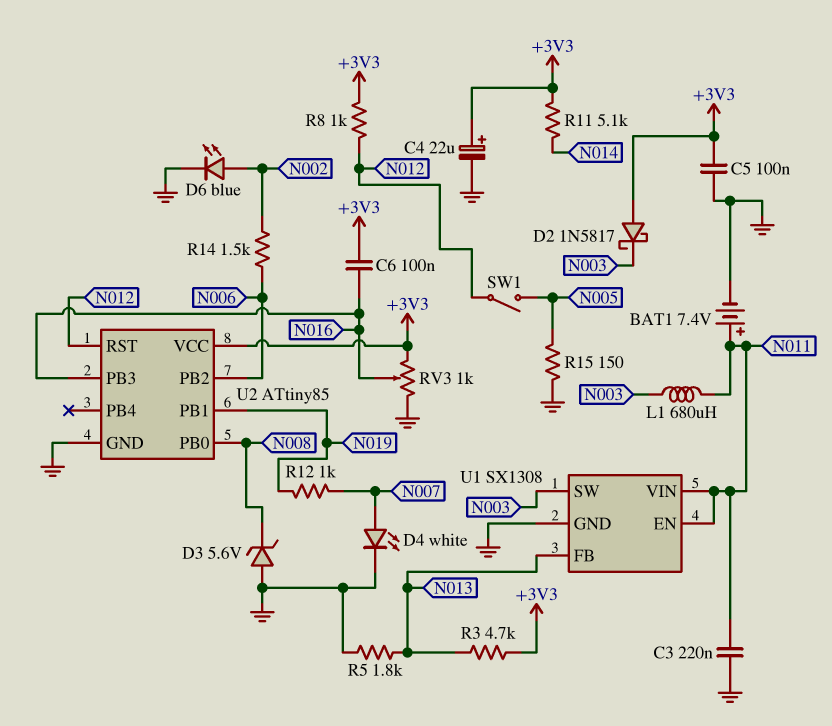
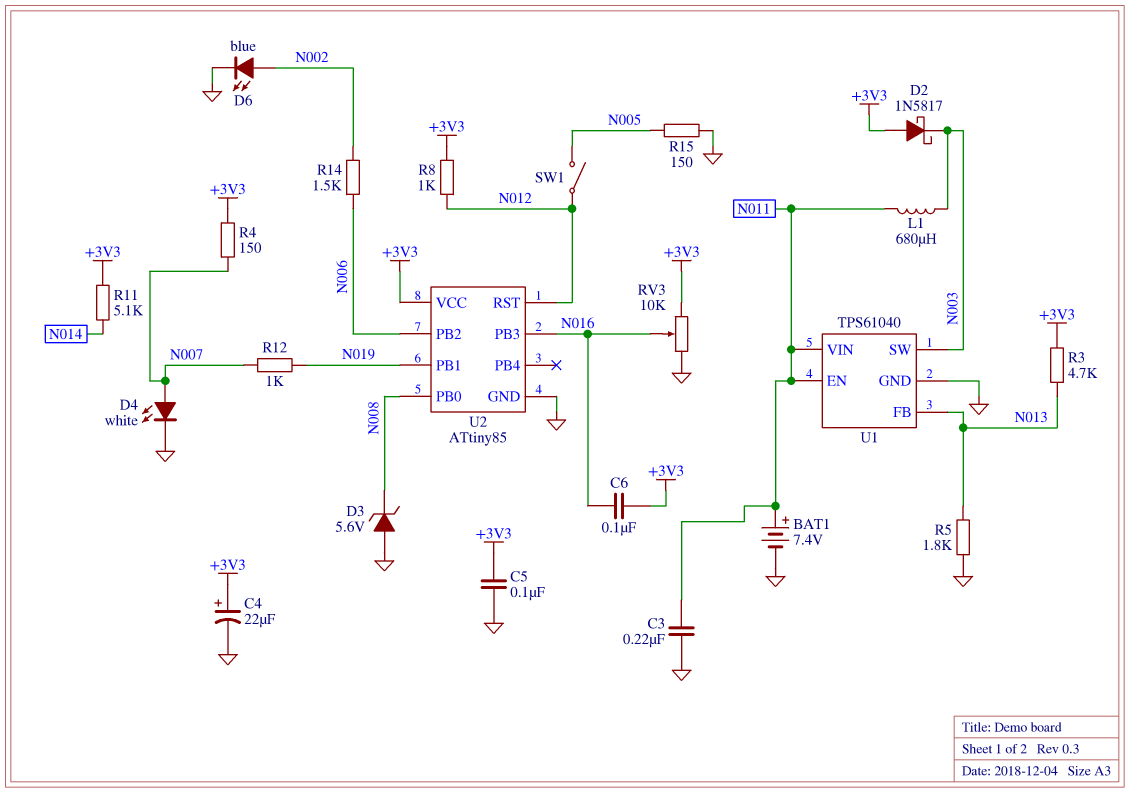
R4: none -> 150 (+3V3, N007)
RV3: 1k (+3V3, GND, wiper N016) -> 10k (+3V3, GND, wiper N016)
U1: SX1308 -> TPS61040

